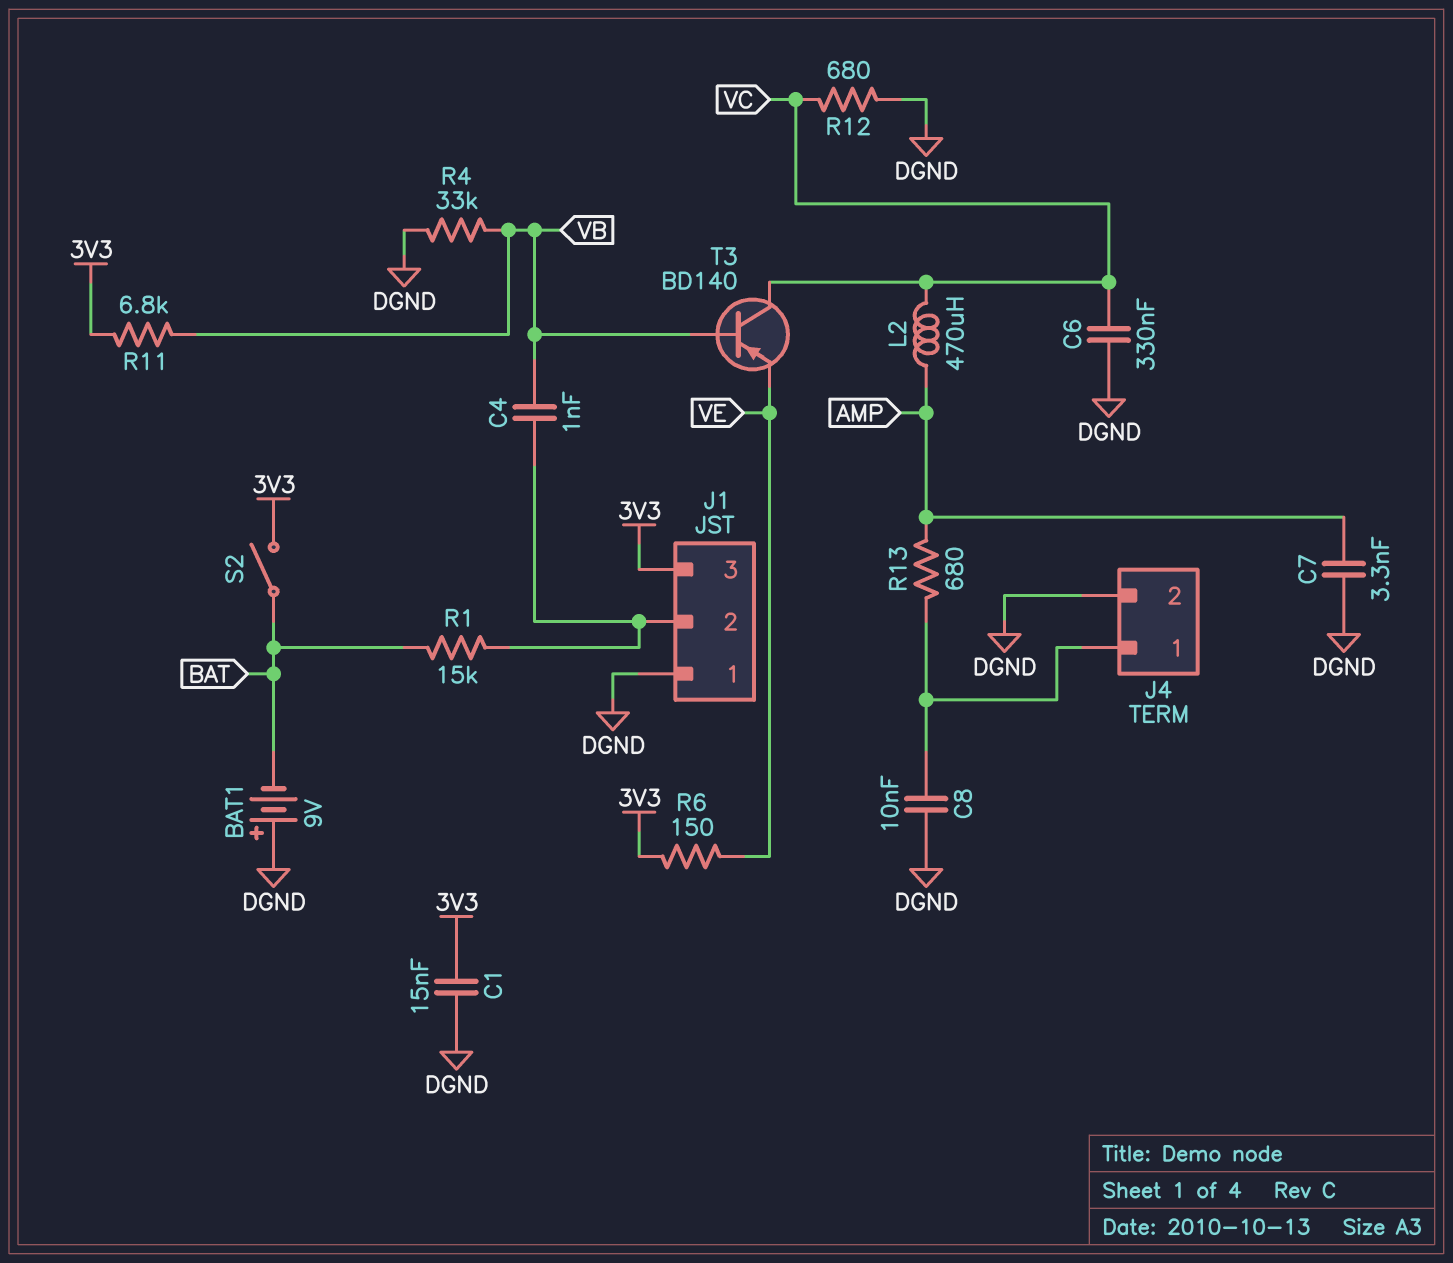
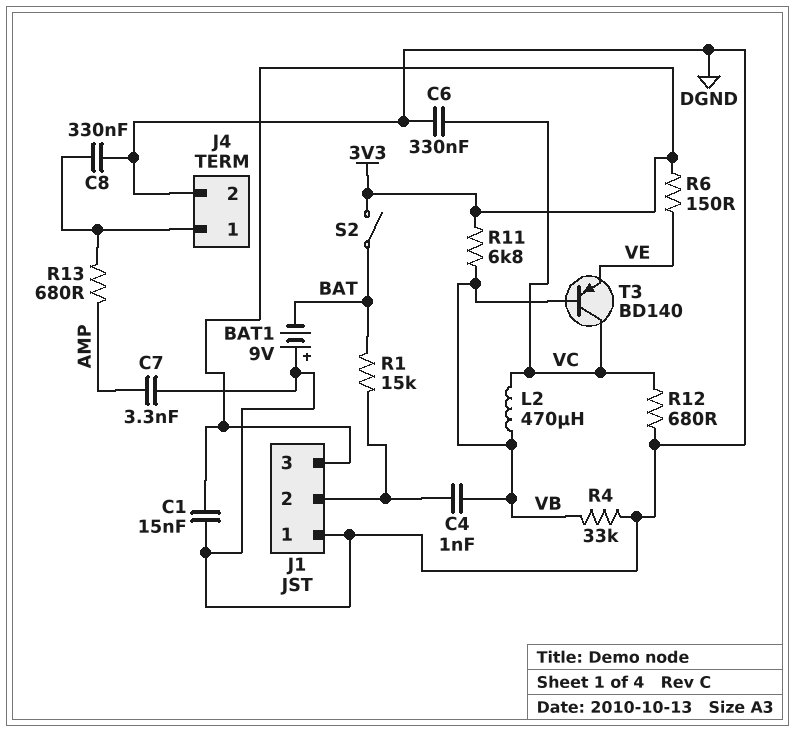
C8: 10nF (DGND, J4/1) -> 330nF (DGND, J4/1)
L2: 470uH (AMP, VC) -> 470uH (VB, VC)

